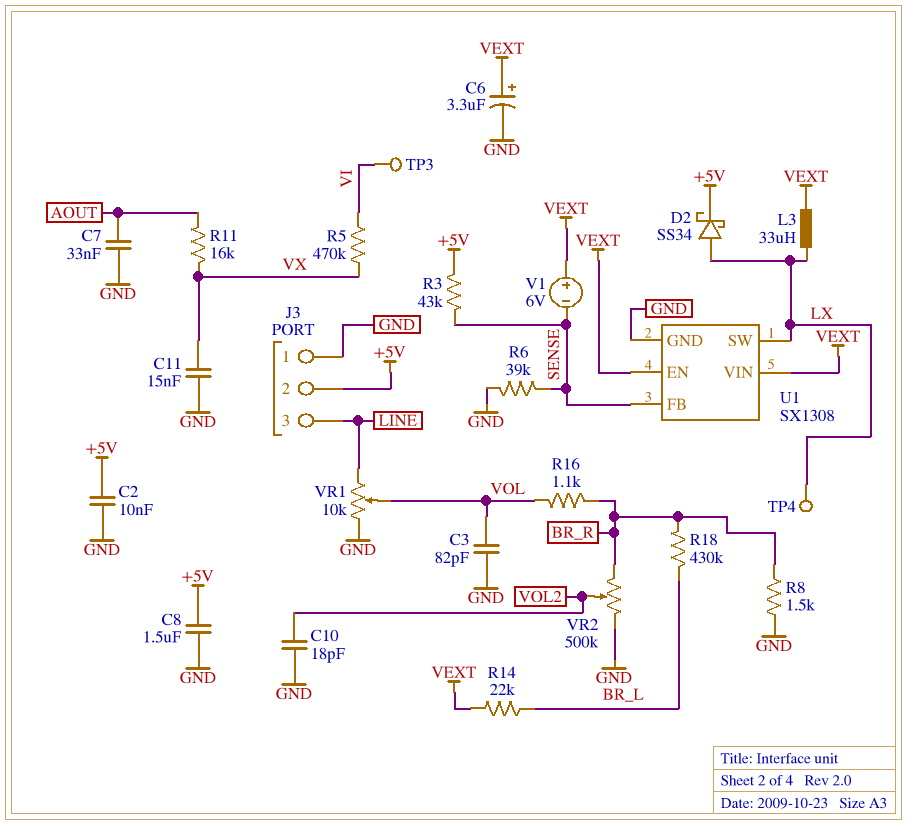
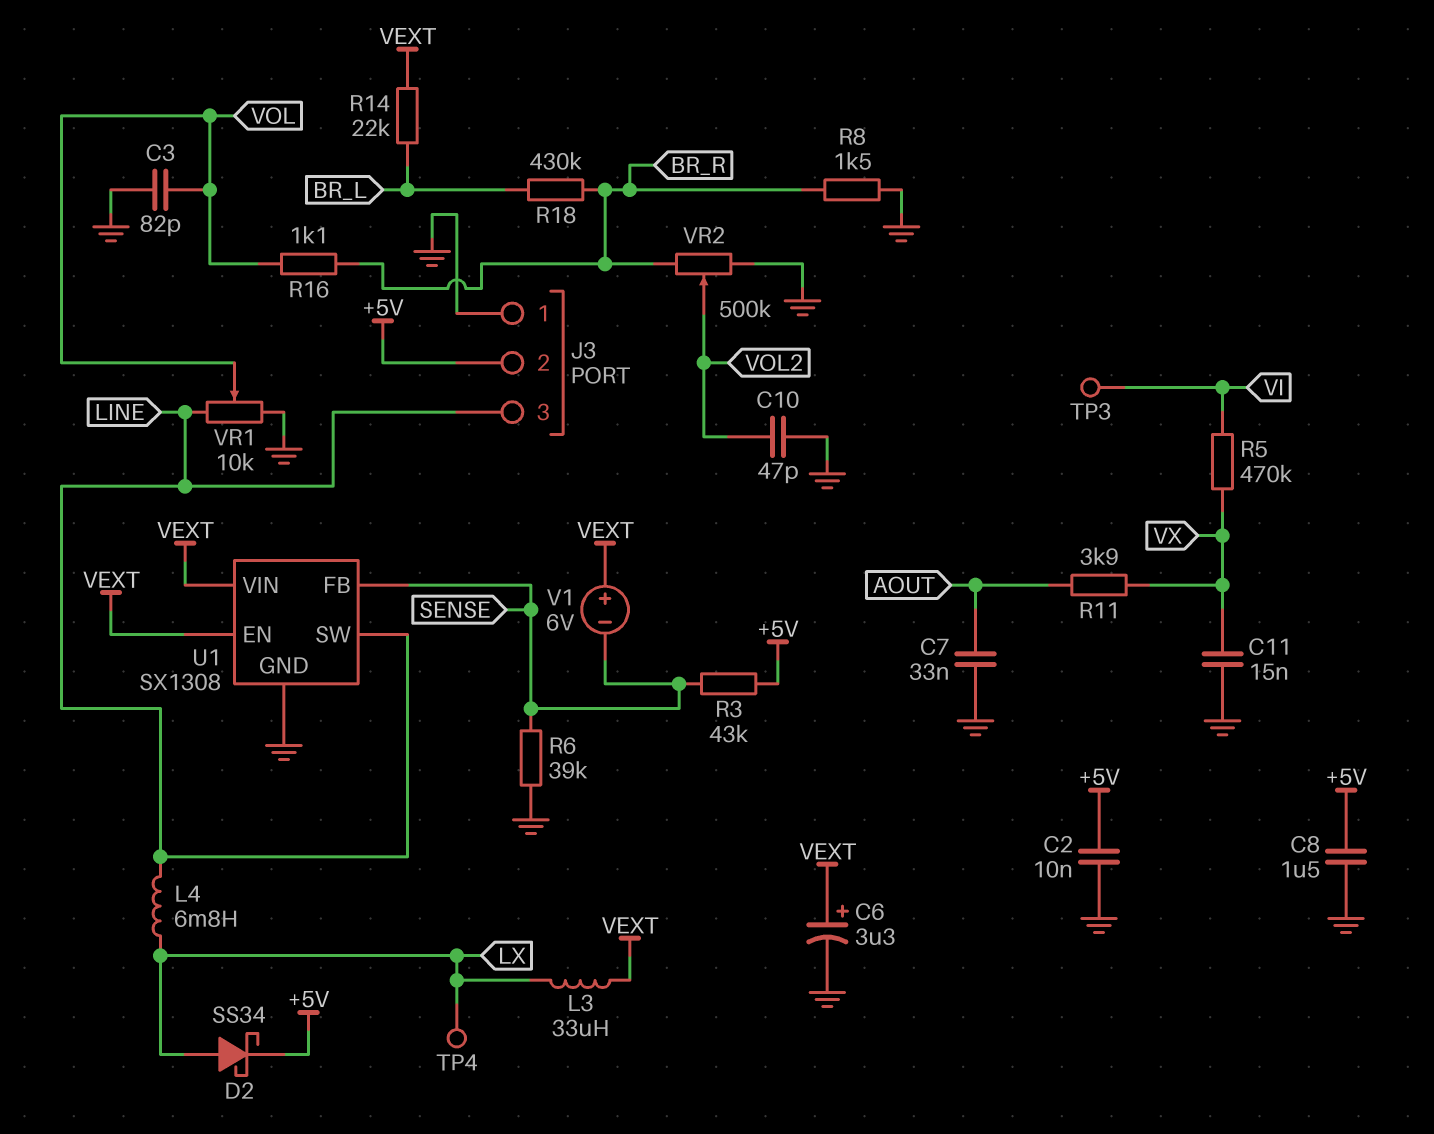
C10: 18pF (GND, VOL2) -> 47pF (GND, VOL2)
L4: none -> 6.8mH (LINE, LX)
R11: 16k (AOUT, VX) -> 3.9k (AOUT, VX)
U1 pin SW: LX -> LINE

